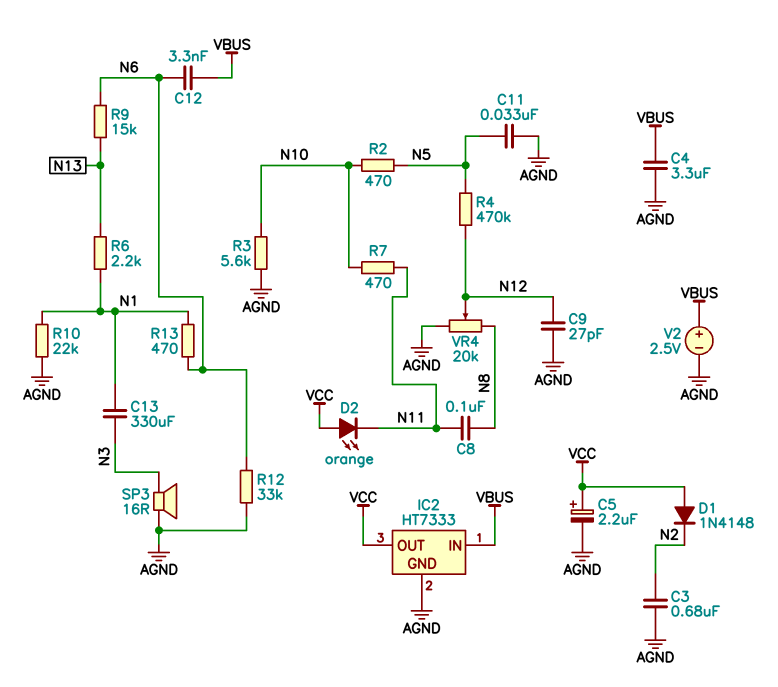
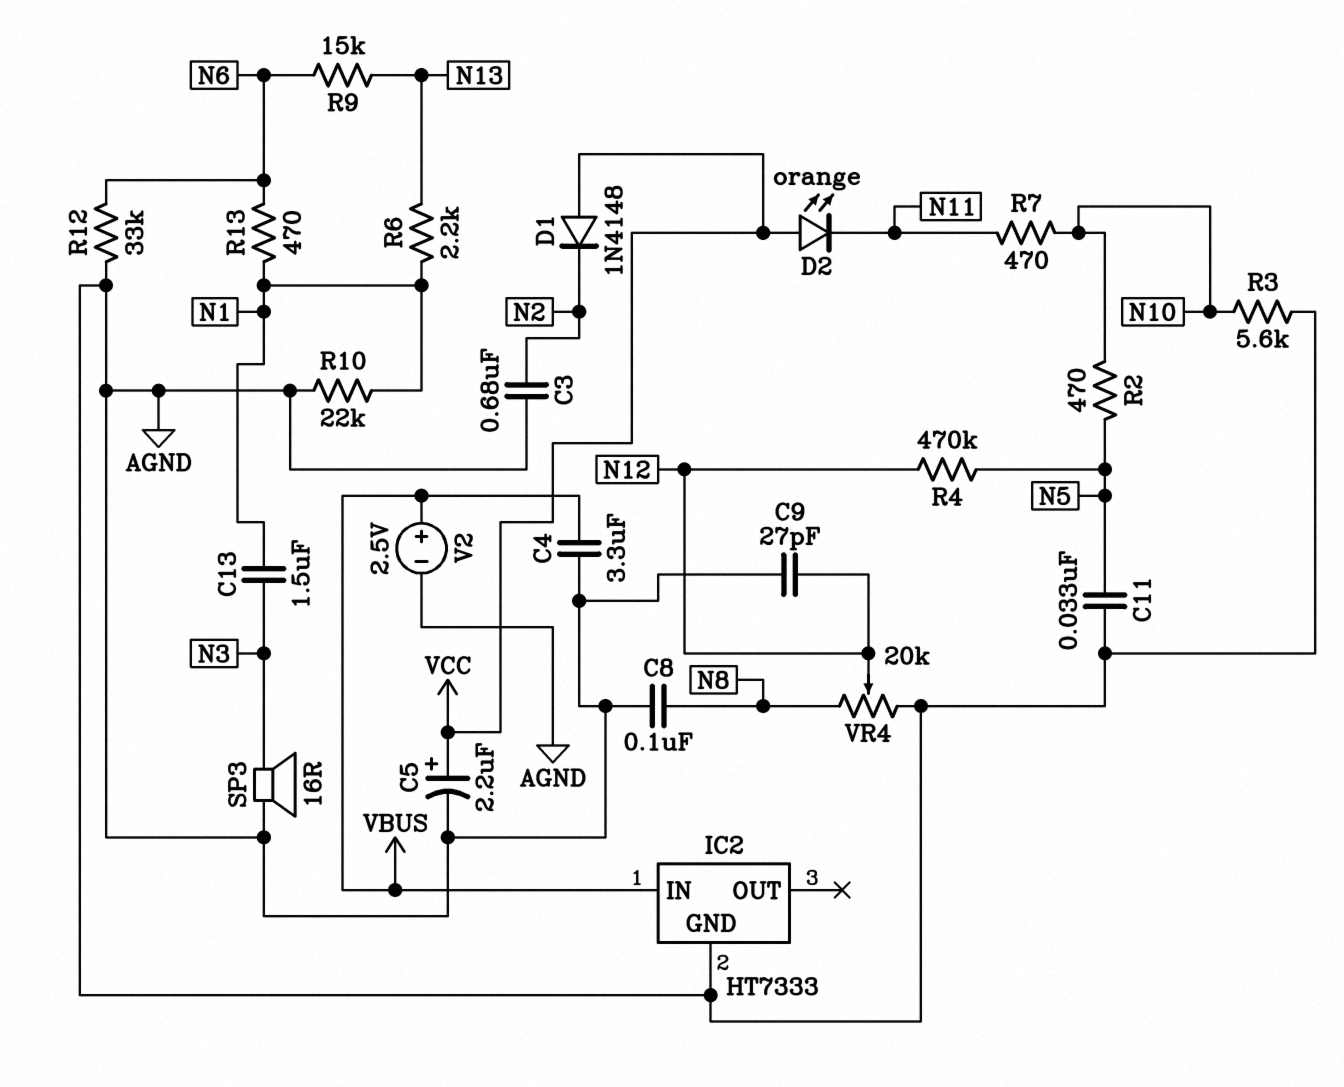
C8: 100nF (N8, N11) -> 100nF (AGND, N8)
C12: 3.3nF (N6, VBUS) -> none
C13: 330uF (N1, N3) -> 1.5uF (N1, N3)
IC2 pin OUT: VCC -> none

